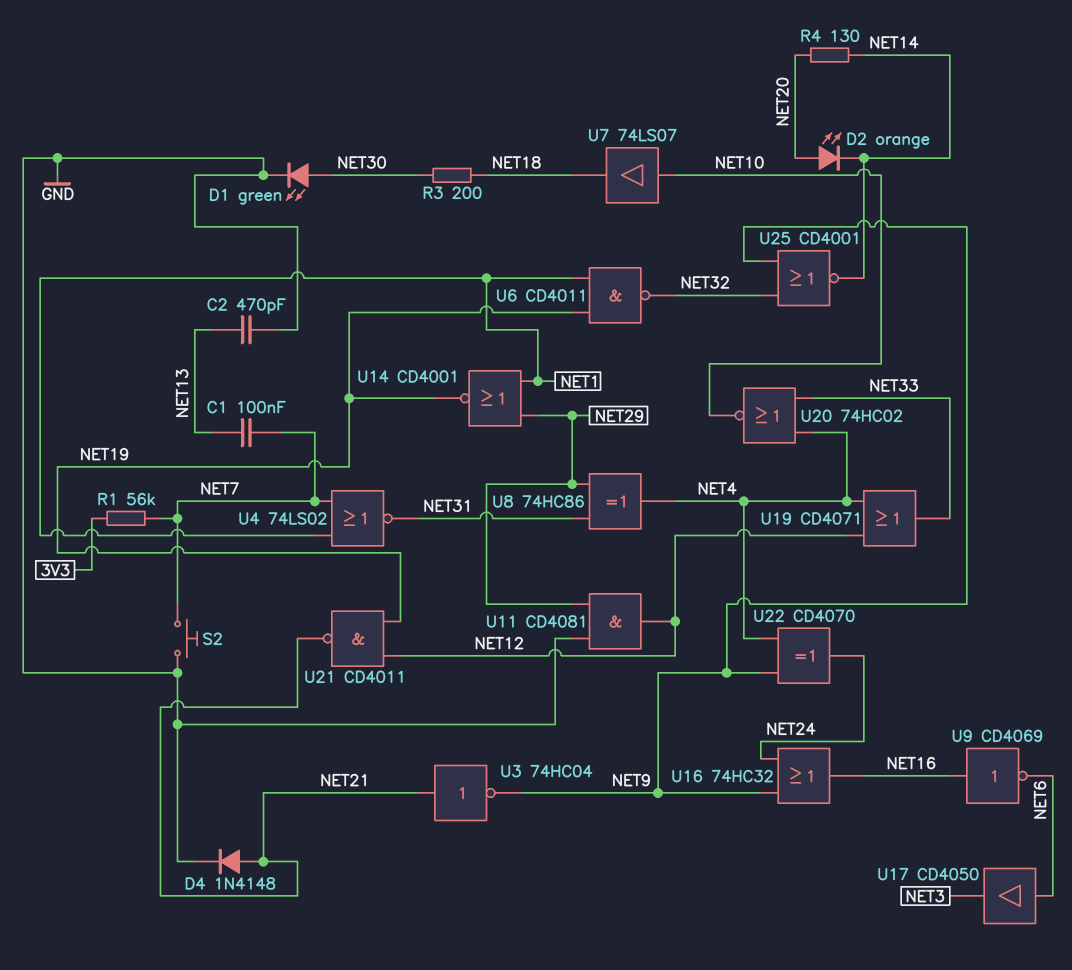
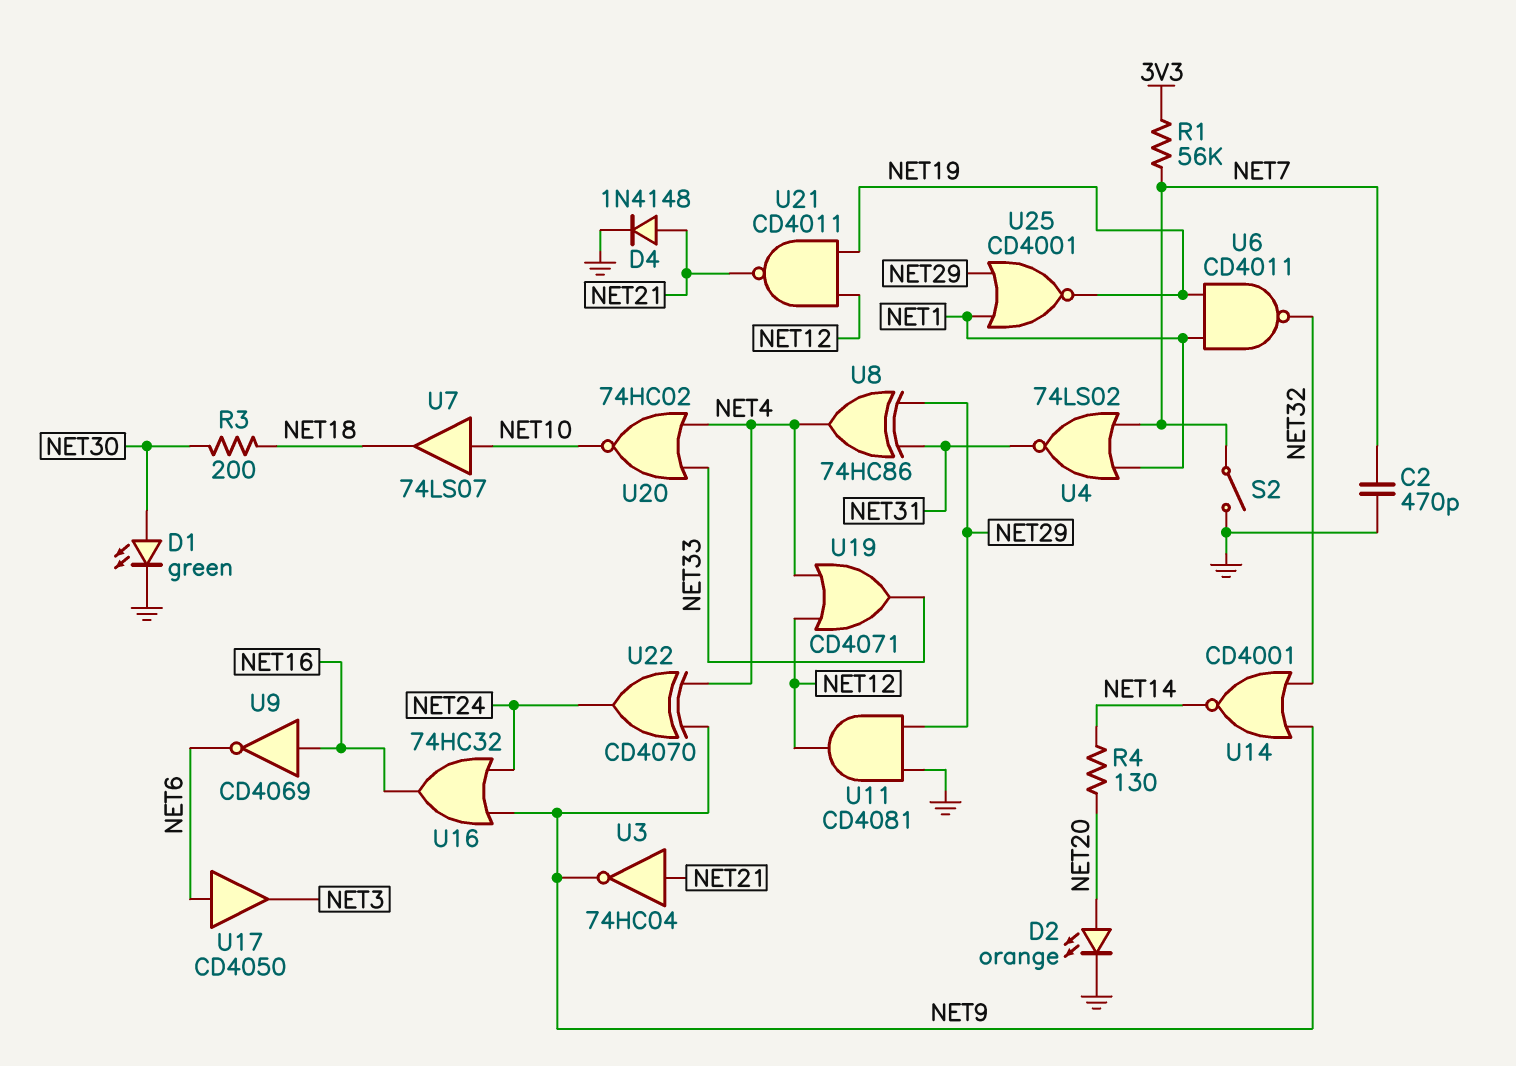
C1: 100nF (NET7, NET13) -> none
C2: 470pF (GND, NET13) -> 470pF (GND, NET7)
D2: LED orange (A NET20, K NET14) -> LED orange (A NET20, K GND)
S2: button (GND, NET7) -> switch (GND, NET7)
U14: NOR CD4001 (in NET1, in NET29, out NET19) -> NOR CD4001 (in NET9, in NET32, out NET14)
U25: NOR CD4001 (in NET9, in NET32, out NET14) -> NOR CD4001 (in NET1, in NET29, out NET19)

